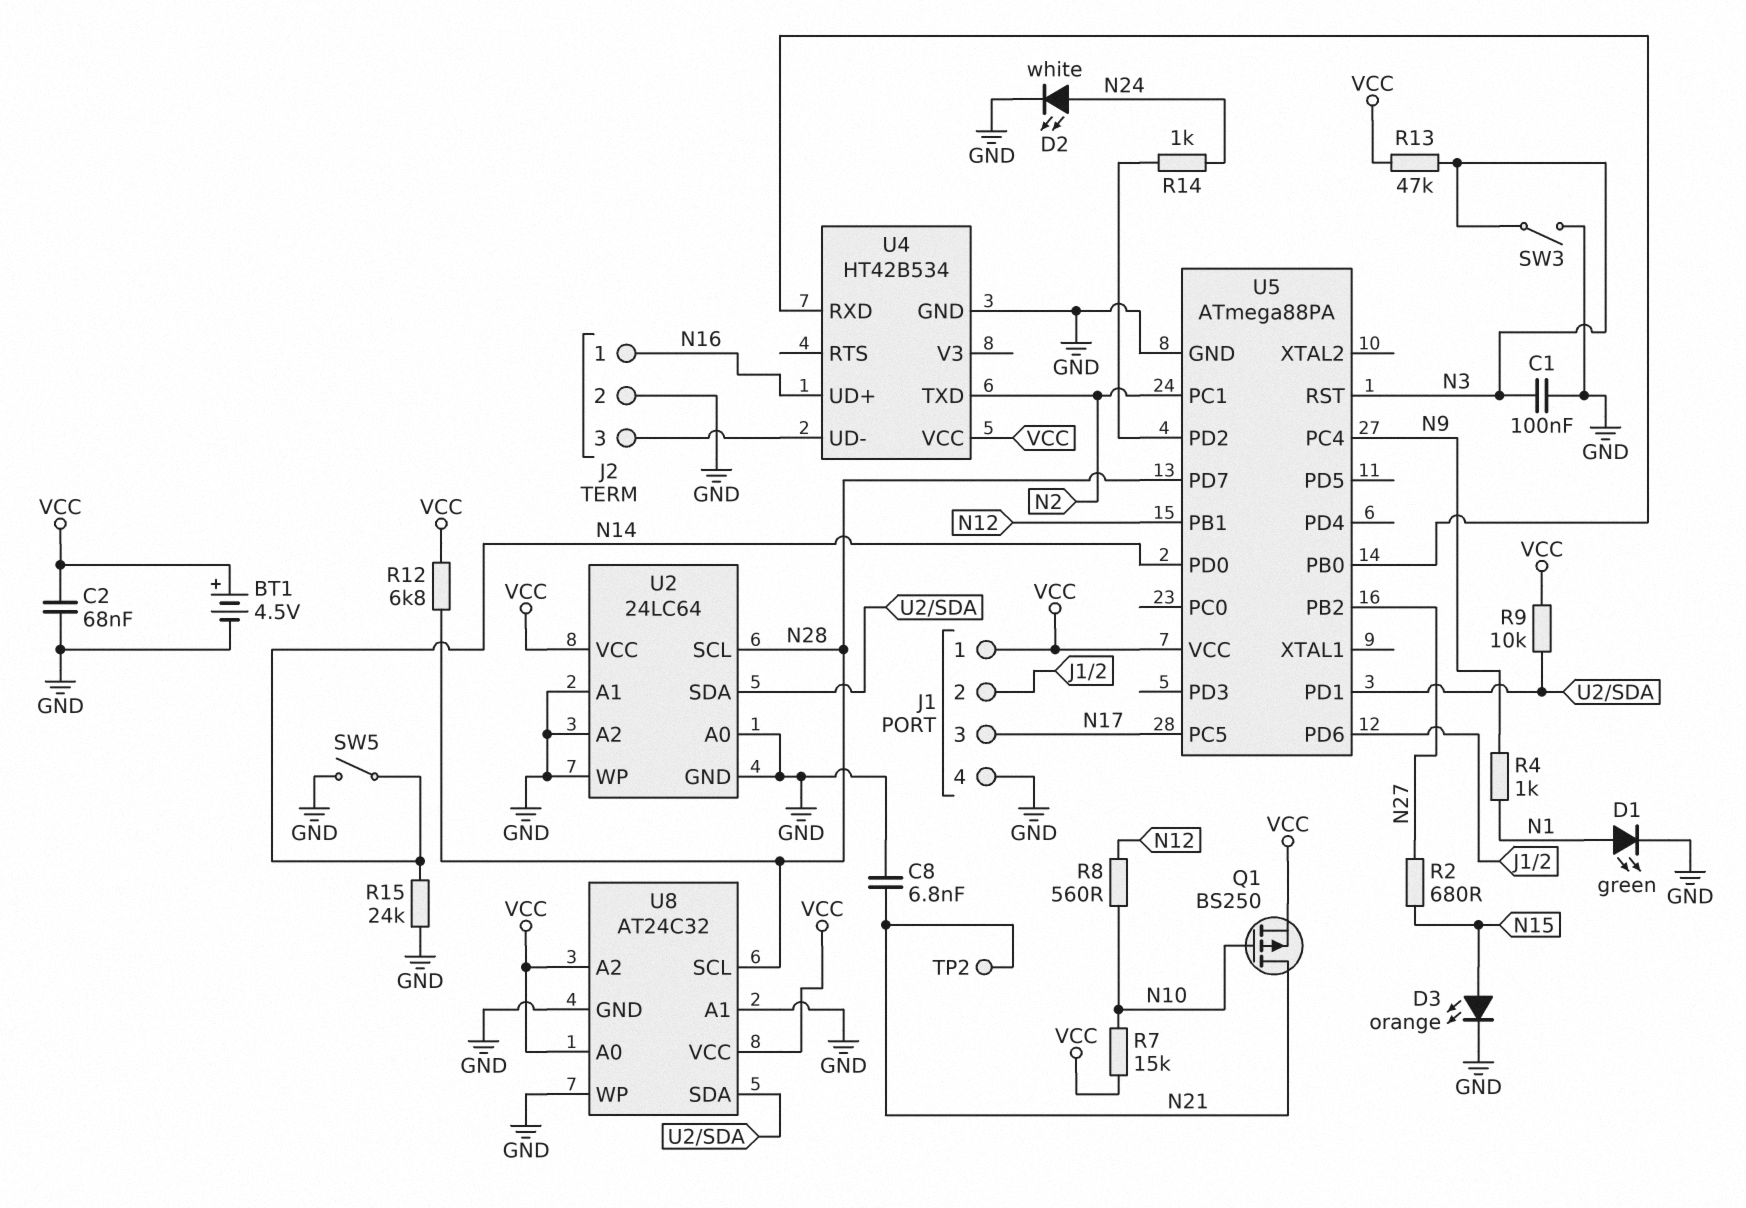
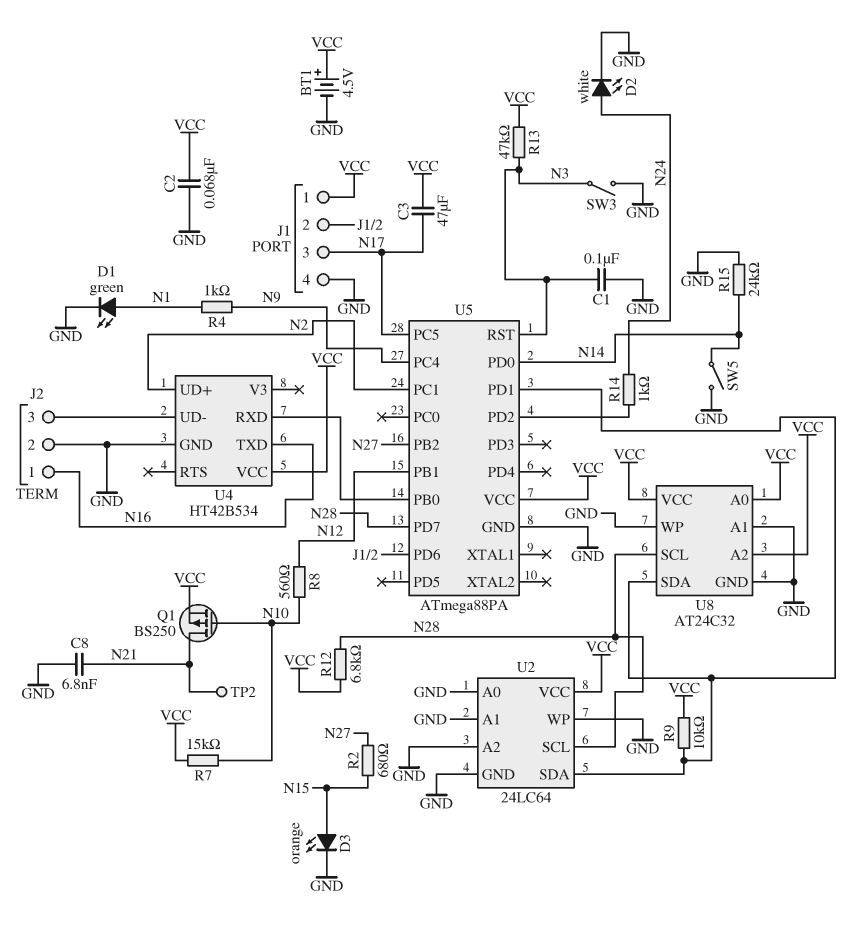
C3: none -> 47uF (N17, VCC)
U4 pin TXD: N2 -> N16
U4 pin UD+: N16 -> N2

